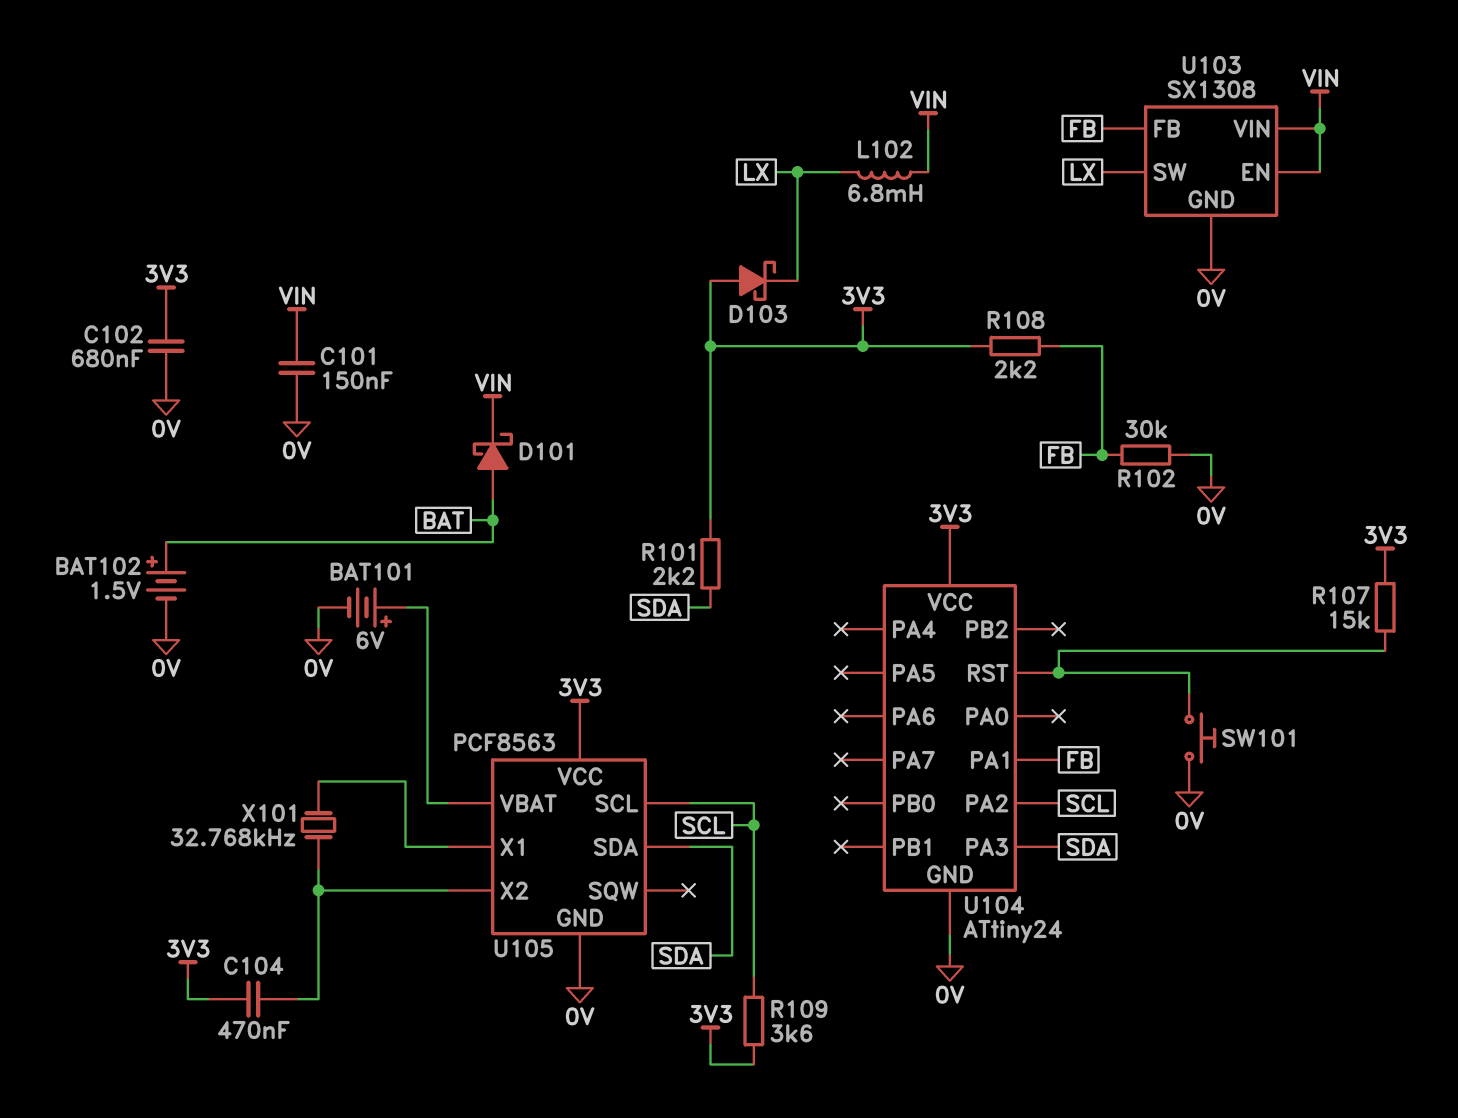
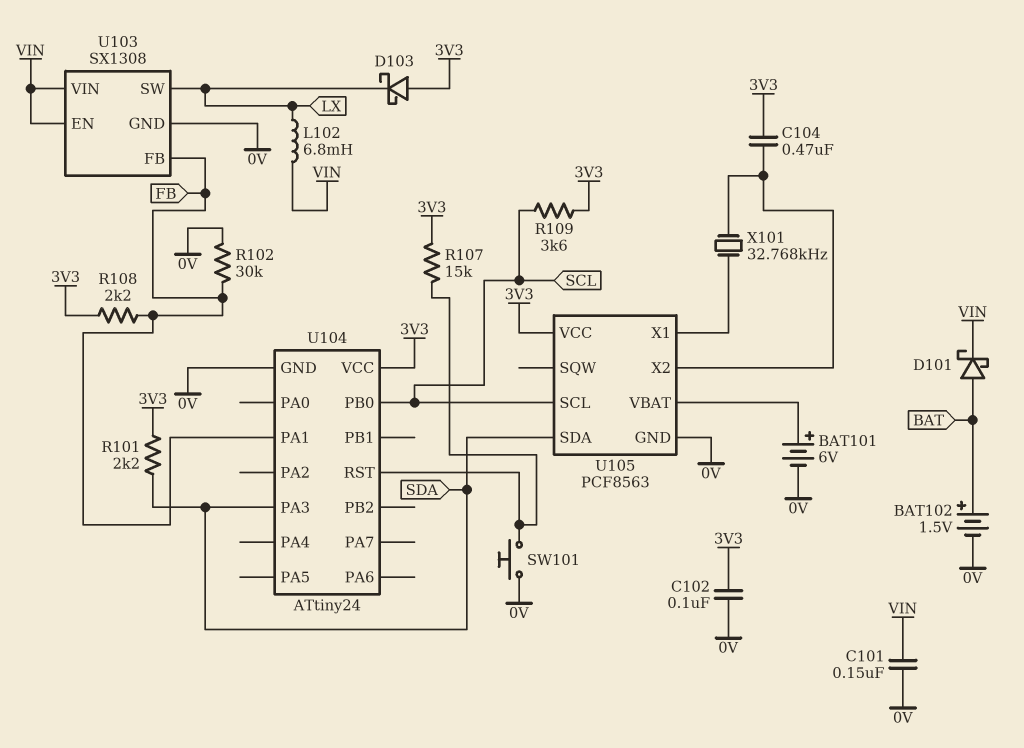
C102: 680nF (0V, 3V3) -> 100nF (0V, 3V3)
U104 pin PA2: SCL -> none
U104 pin PB0: none -> SCL

